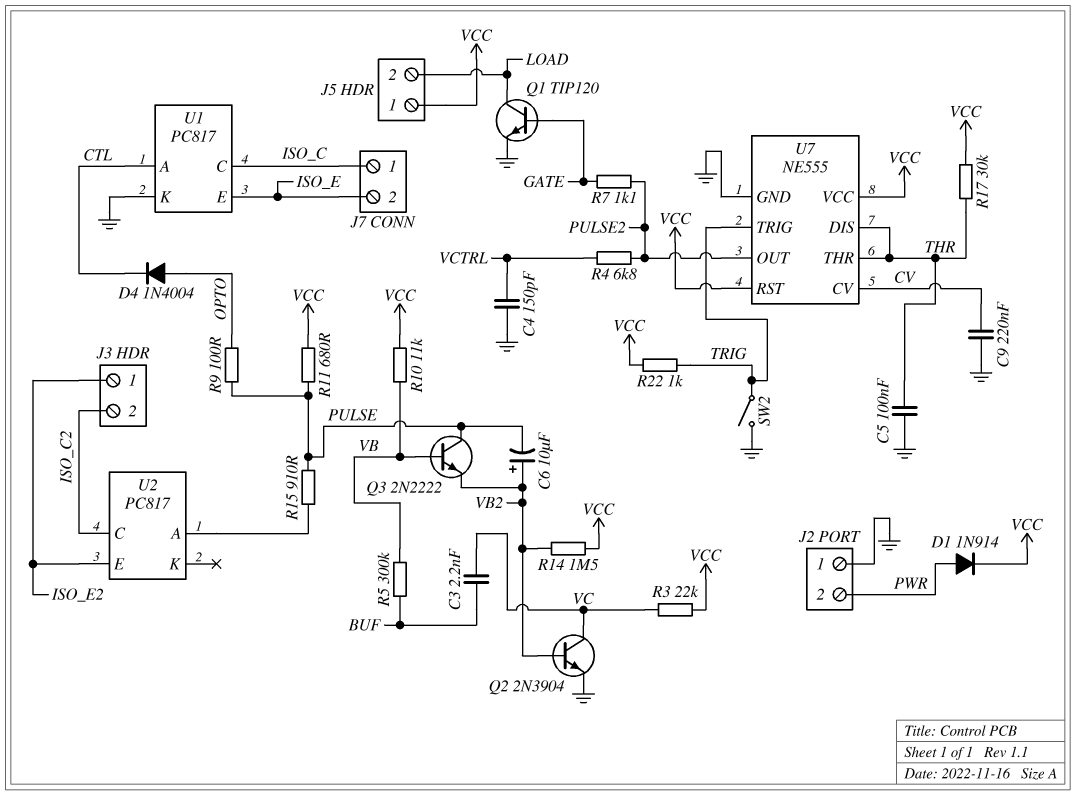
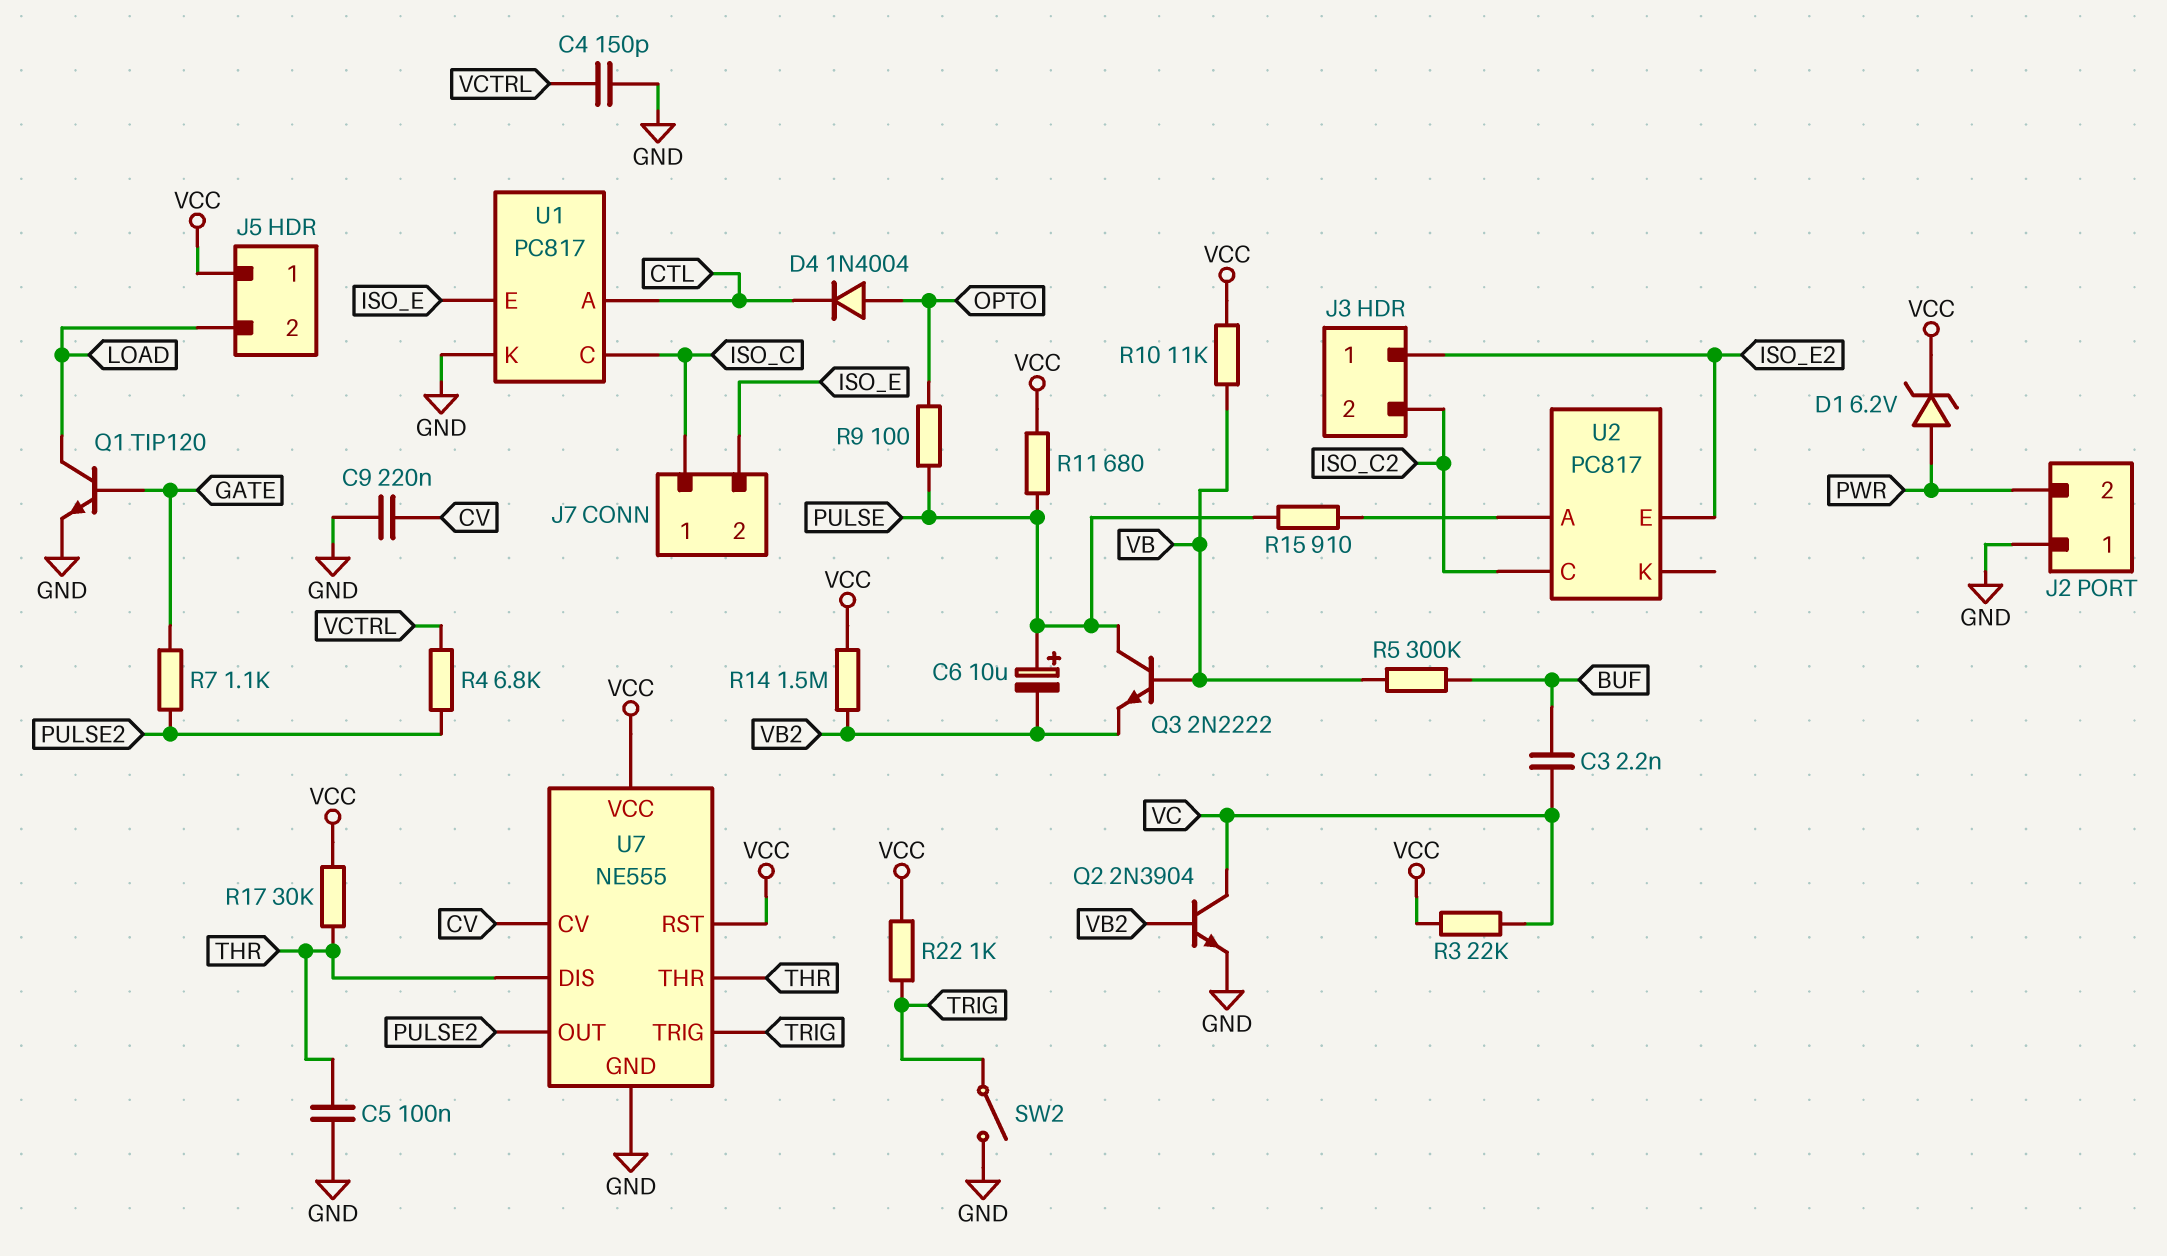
C6: 10uF (plus VB2, minus PULSE) -> 10uF (plus PULSE, minus VB2)
D1: diode 1N914 (A PWR, K VCC) -> zener 6.2V (A PWR, K VCC)

